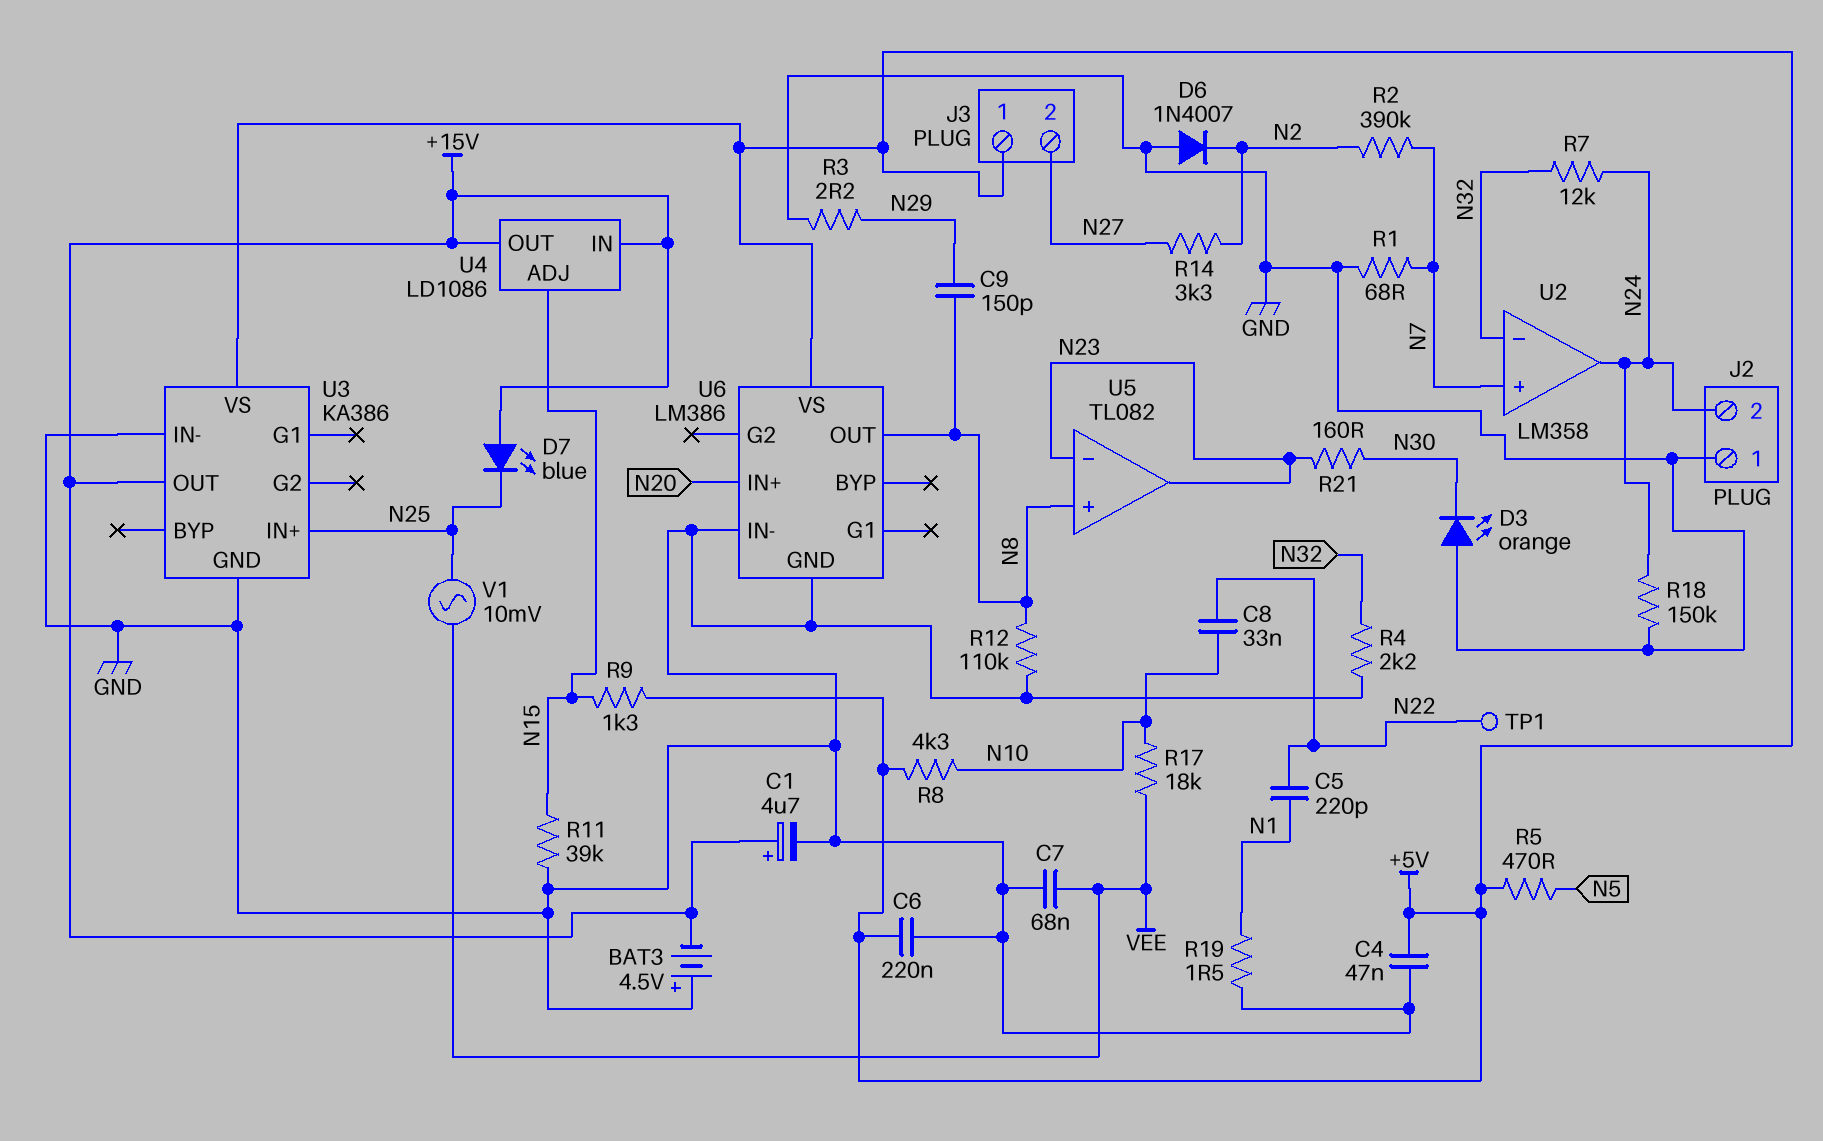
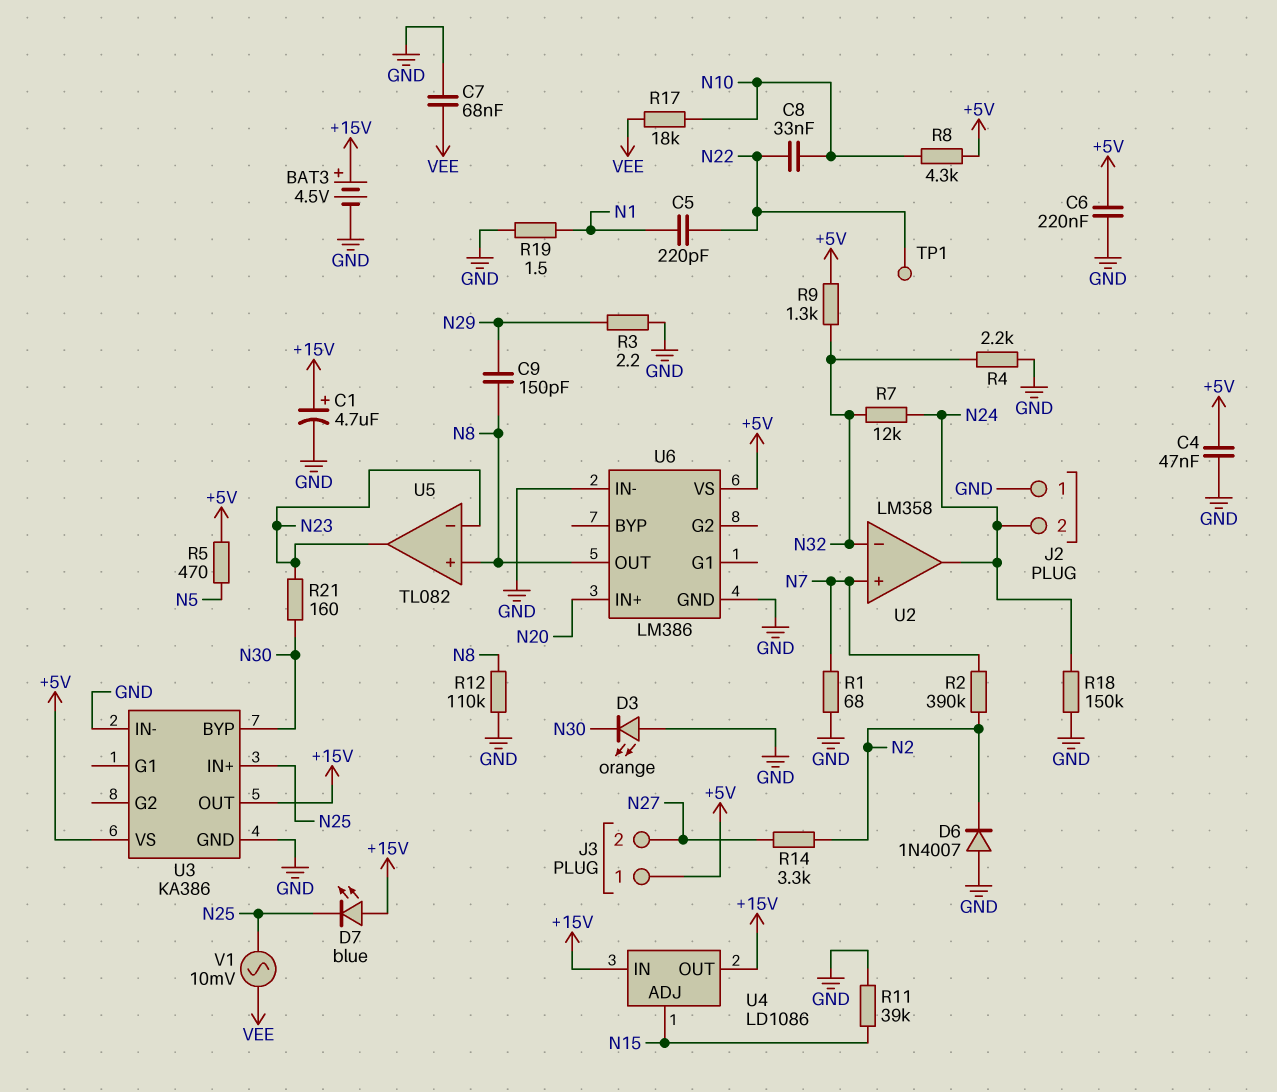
BAT3: 4.5V (plus GND, minus +15V) -> 4.5V (plus +15V, minus GND)
R9: 1.3k (+5V, N15) -> 1.3k (+5V, N32)
U3 pin BYP: none -> N30

